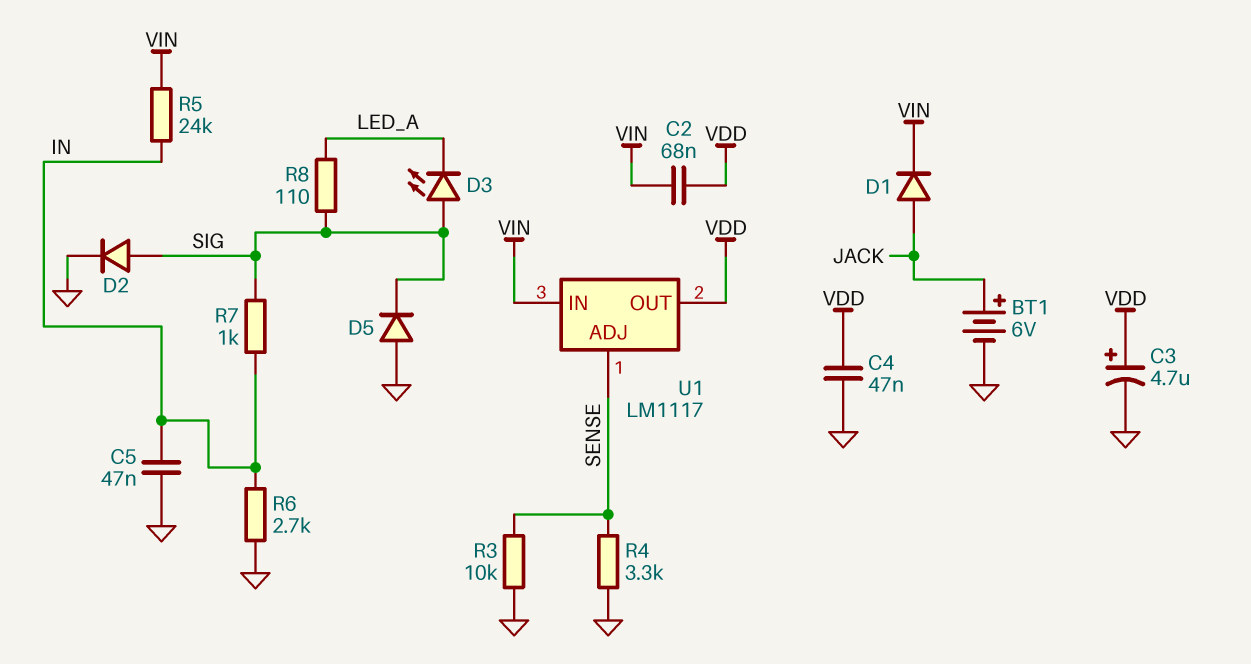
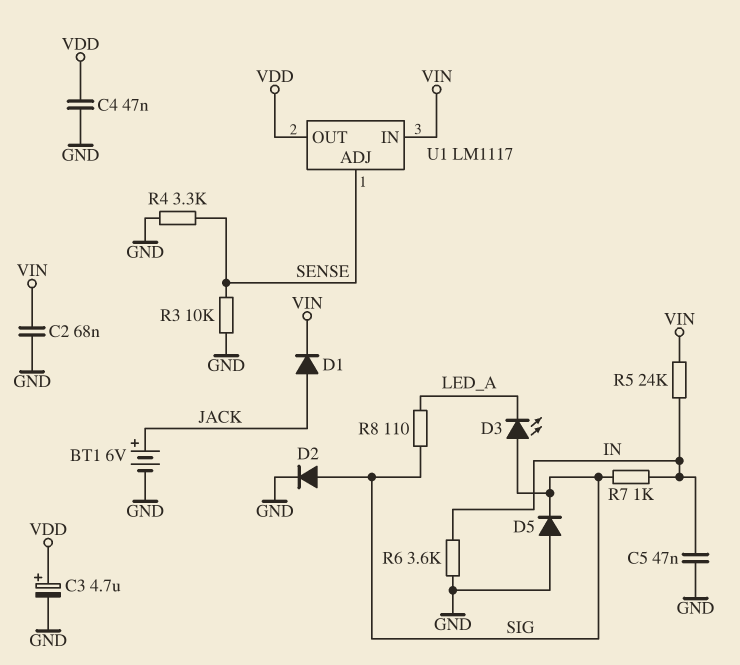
C2: 68nF (VDD, VIN) -> 68nF (GND, VIN)
R6: 2.7k (GND, IN) -> 3.6k (GND, IN)

